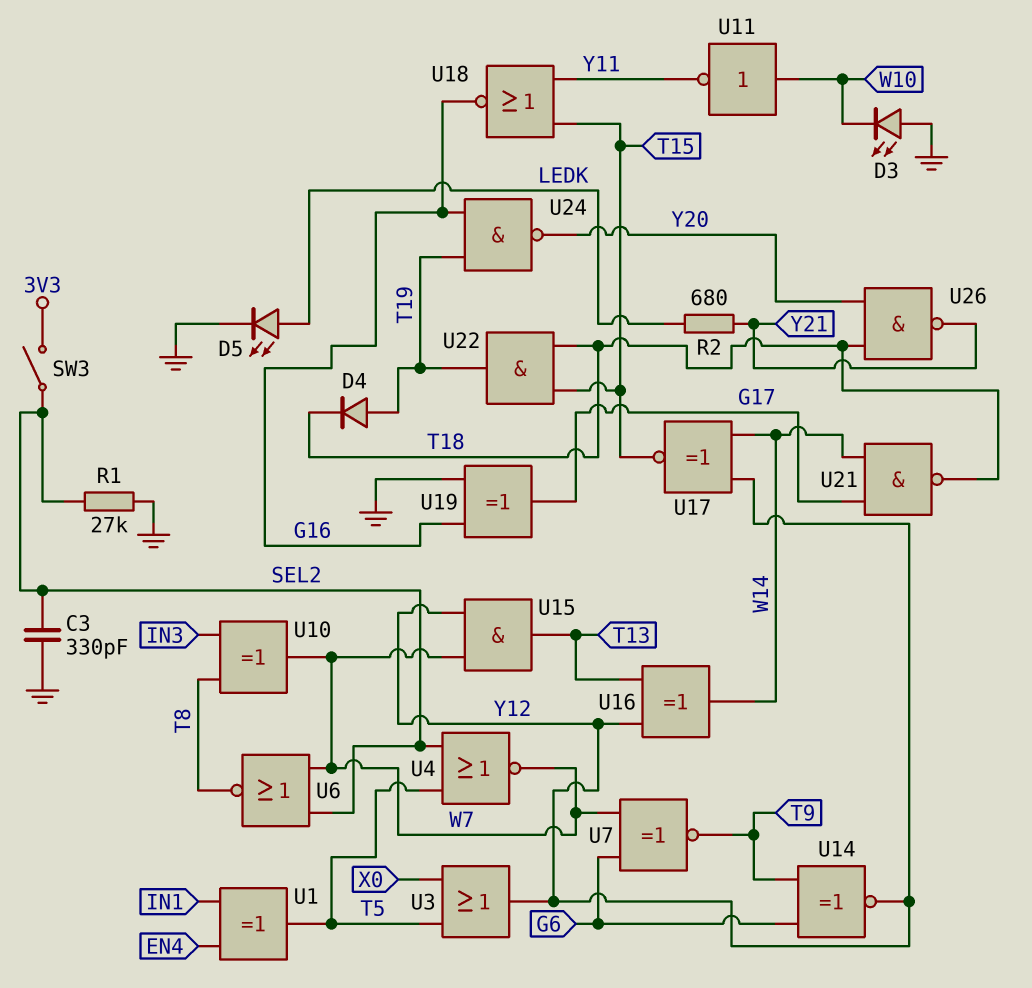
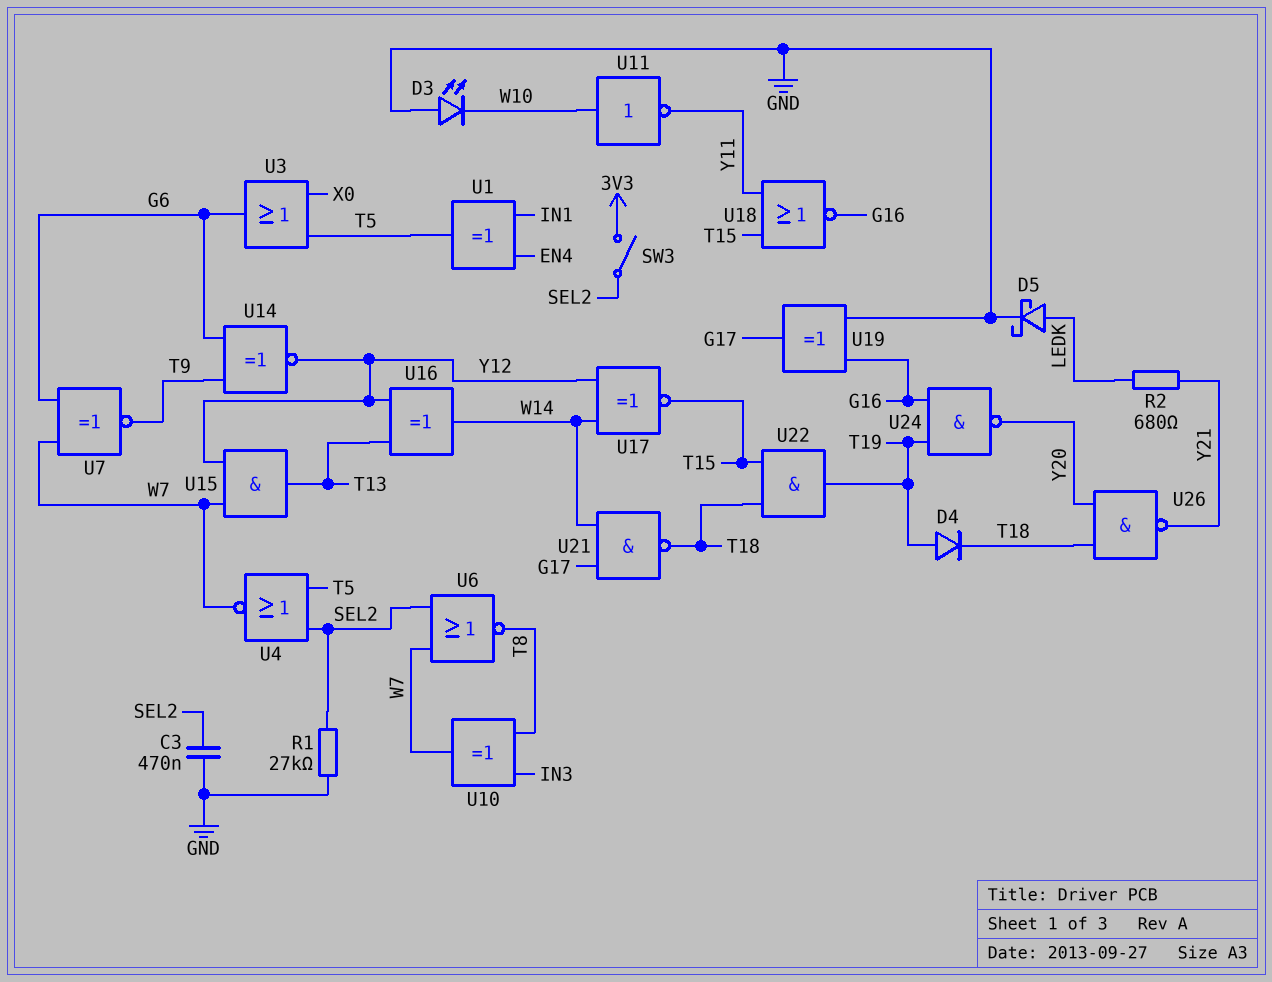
C3: 330pF (GND, SEL2) -> 470nF (GND, SEL2)
D5: LED (A LEDK, K GND) -> schottky (A LEDK, K GND)
U3: OR (in T5, in X0, out Y12) -> OR (in T5, in X0, out G6)

